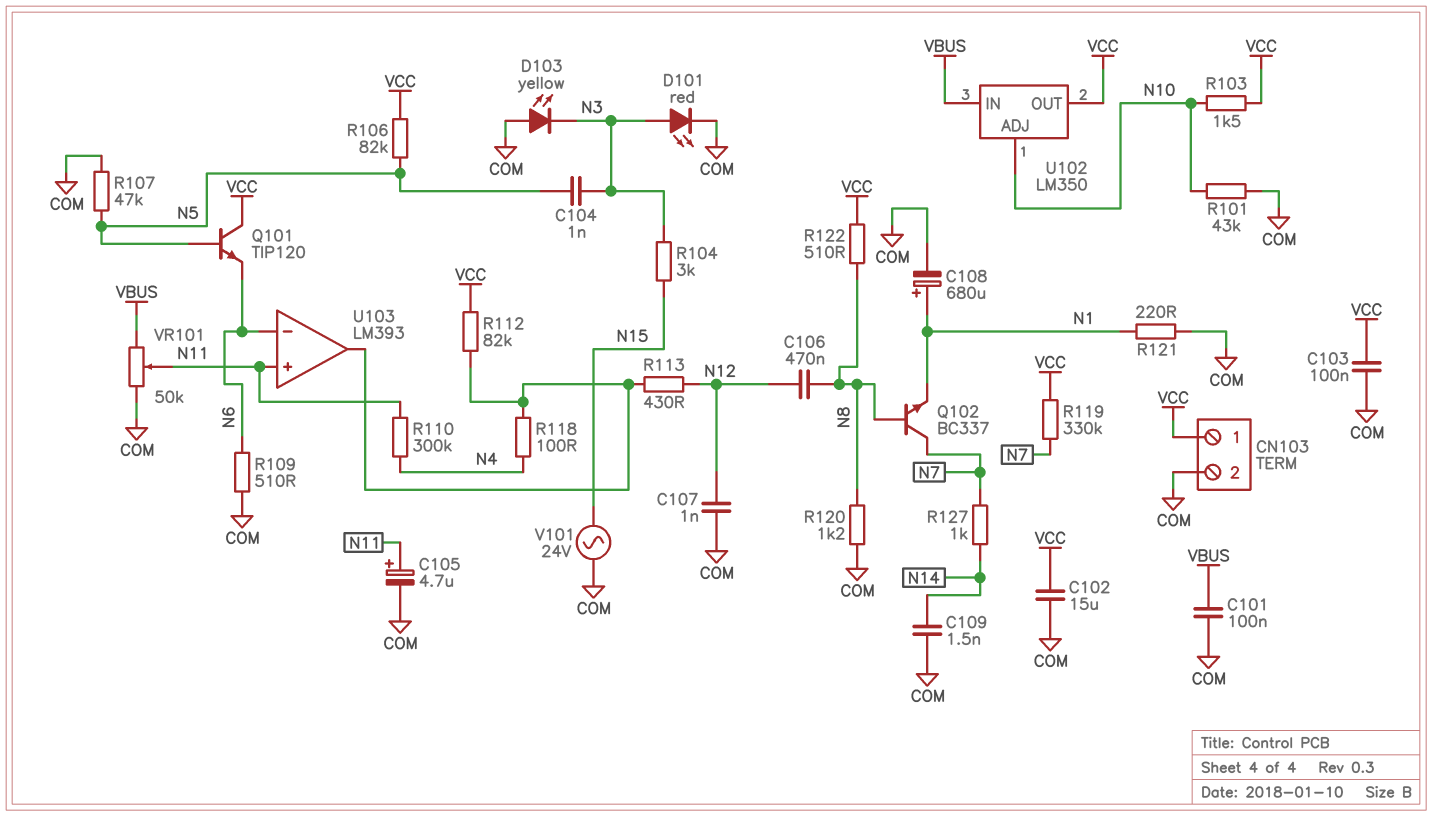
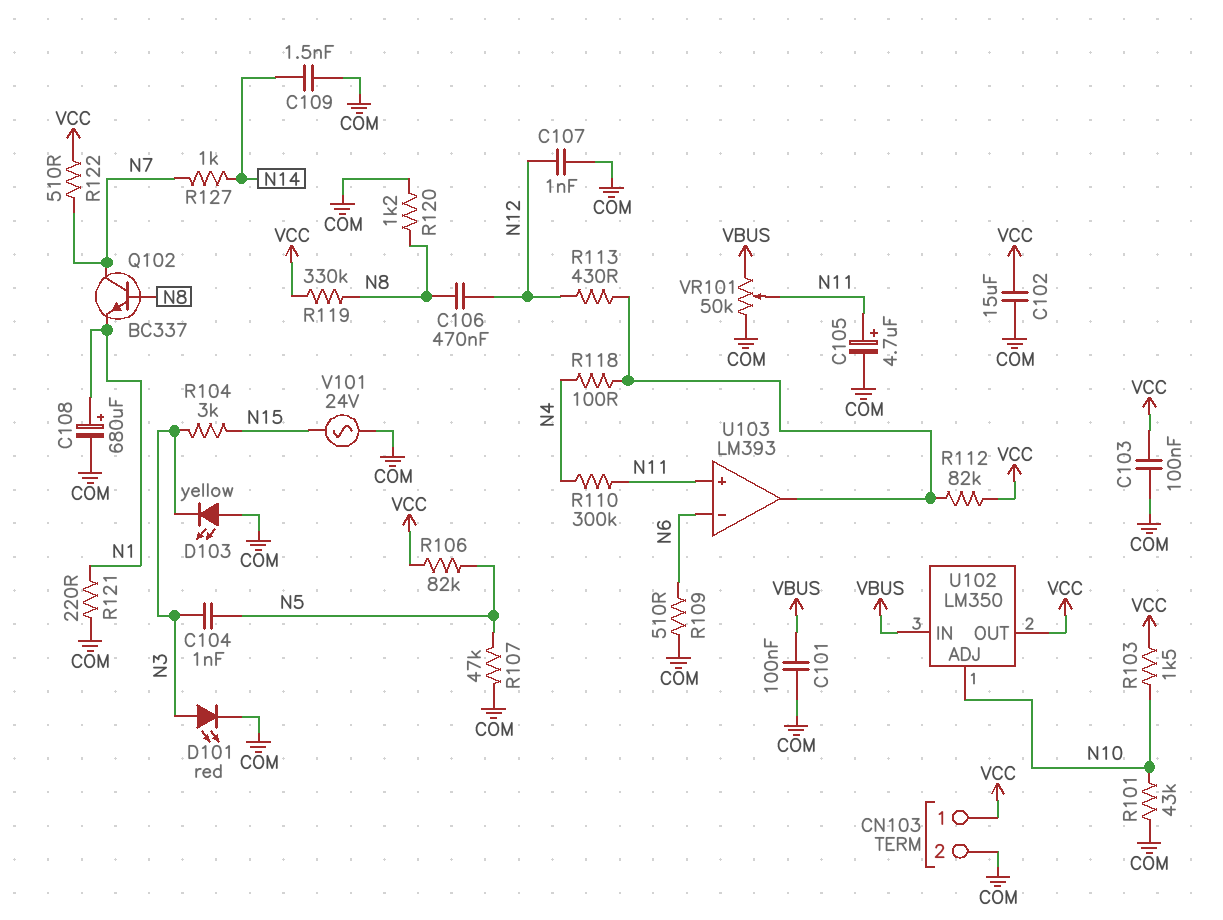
Q101: NPN TIP120 (B N5, C VCC, E N6) -> none
R119: 330k (N7, VCC) -> 330k (N8, VCC)
R122: 510 (N8, VCC) -> 510 (N7, VCC)

